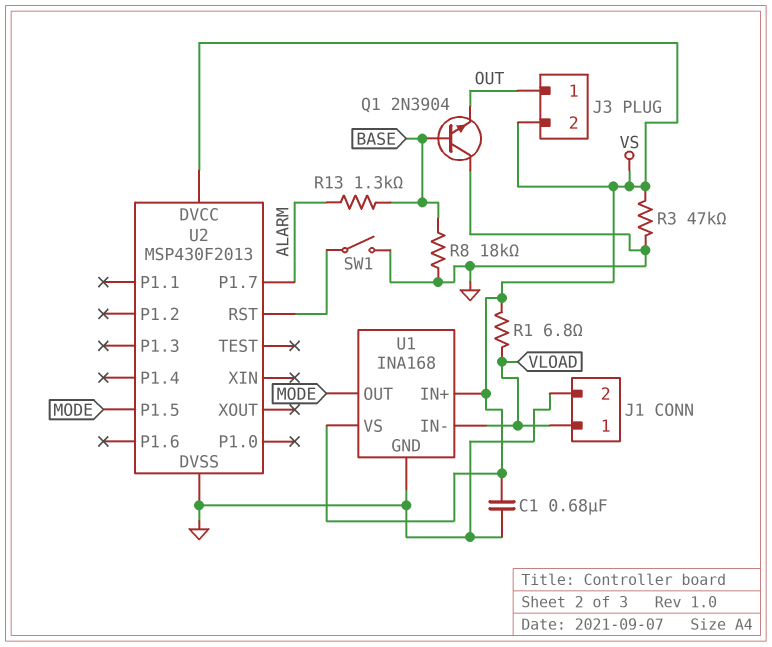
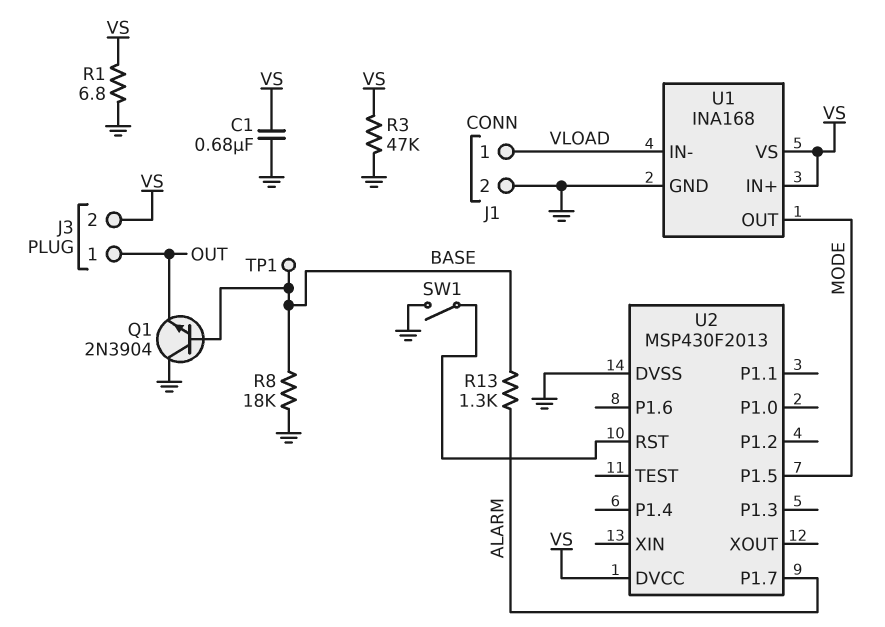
R1: 6.8 (VLOAD, VS) -> 6.8 (GND, VS)
TP1: none -> test point (BASE)

